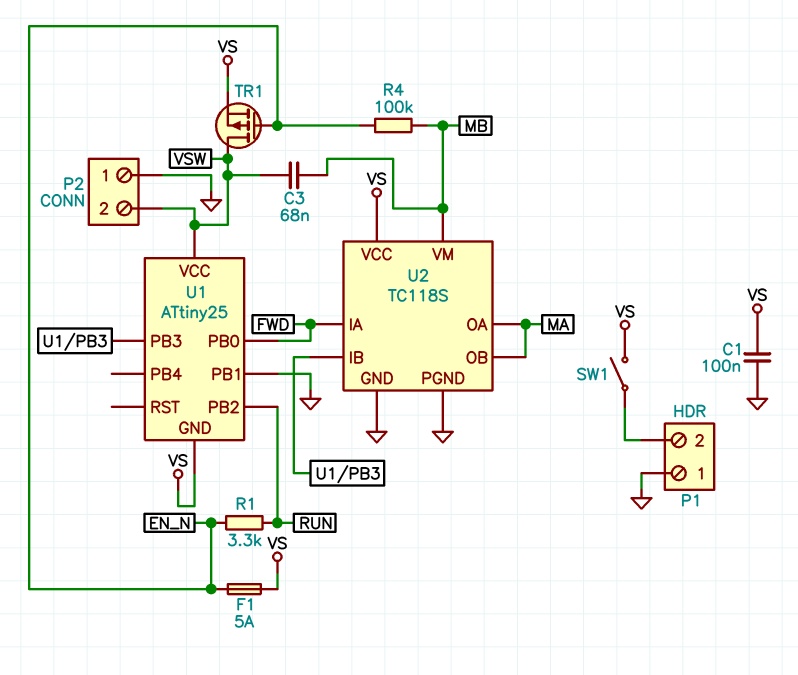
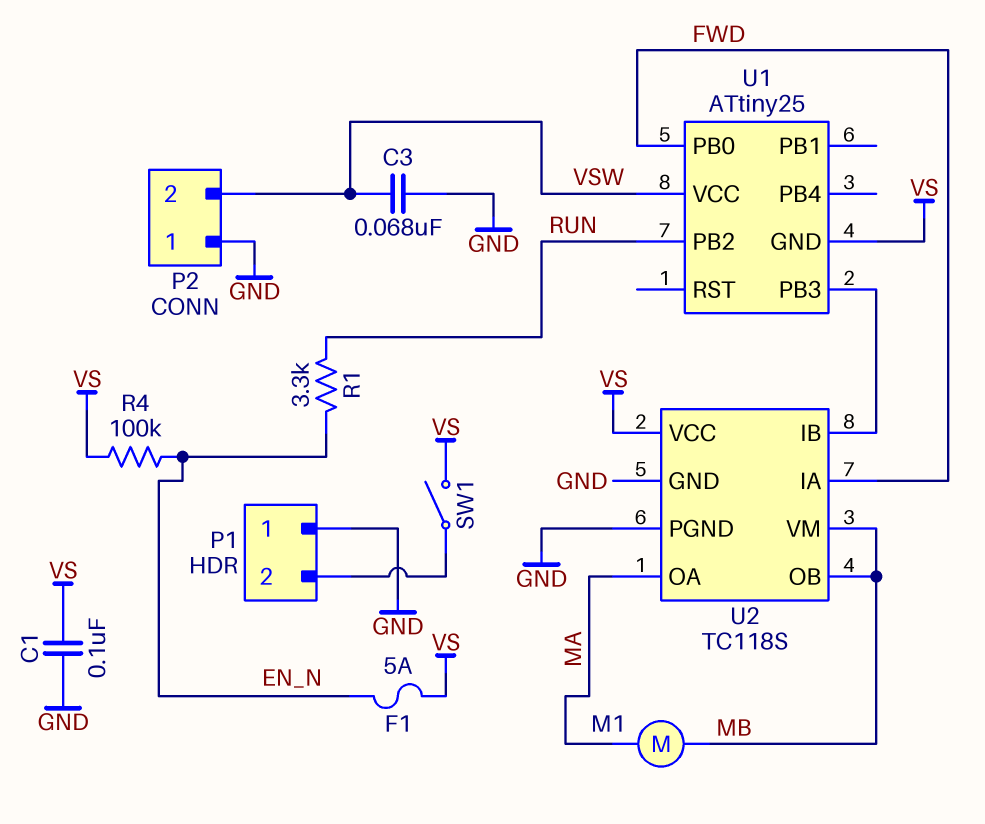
C3: 68nF (MB, VSW) -> 68nF (GND, VSW)
M1: none -> motor (MA, MB)
R4: 100k (EN_N, MB) -> 100k (EN_N, VS)
TR1: PMOS (G EN_N, D VSW, S VS) -> none
U1 pin PB1: GND -> none
U2 pin OB: MA -> MB

